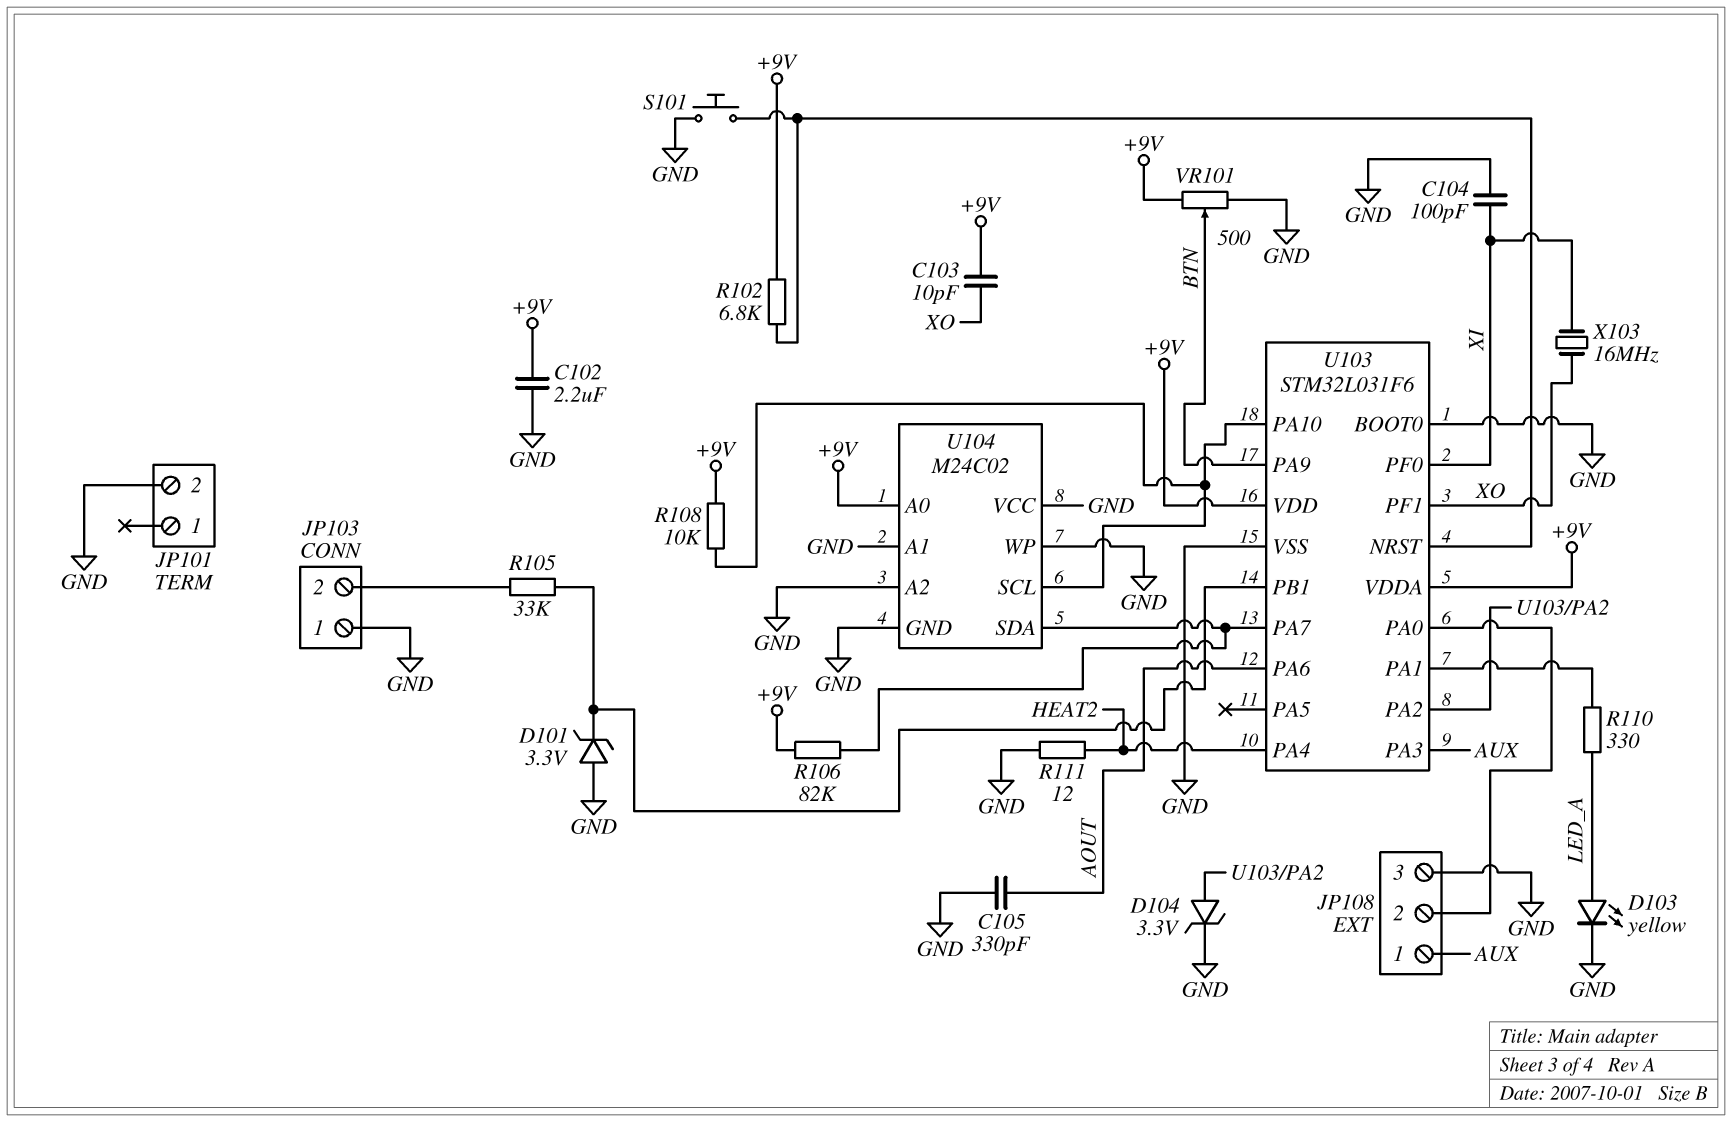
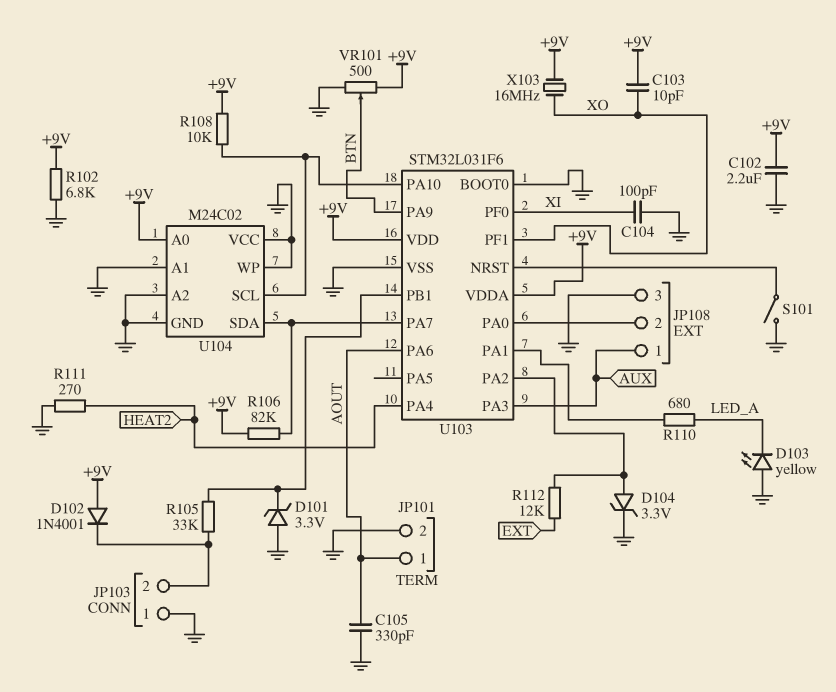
D102: none -> diode 1N4001 (A +9V, K JP103/2)
D103: LED yellow (A LED_A, K GND) -> LED yellow (A GND, K LED_A)
JP101 pin 1: none -> AOUT
R102: 6.8k (+9V, U103/NRST) -> 6.8k (+9V, GND)
R110: 330 (LED_A, U103/PA1) -> 680 (LED_A, U103/PA1)
R111: 12 (GND, HEAT2) -> 270 (GND, HEAT2)
R112: none -> 12k (EXT, U103/PA2)
S101: button (GND, U103/NRST) -> switch (GND, U103/NRST)
X103: 16MHz (XI, XO) -> 16MHz (+9V, XO)

